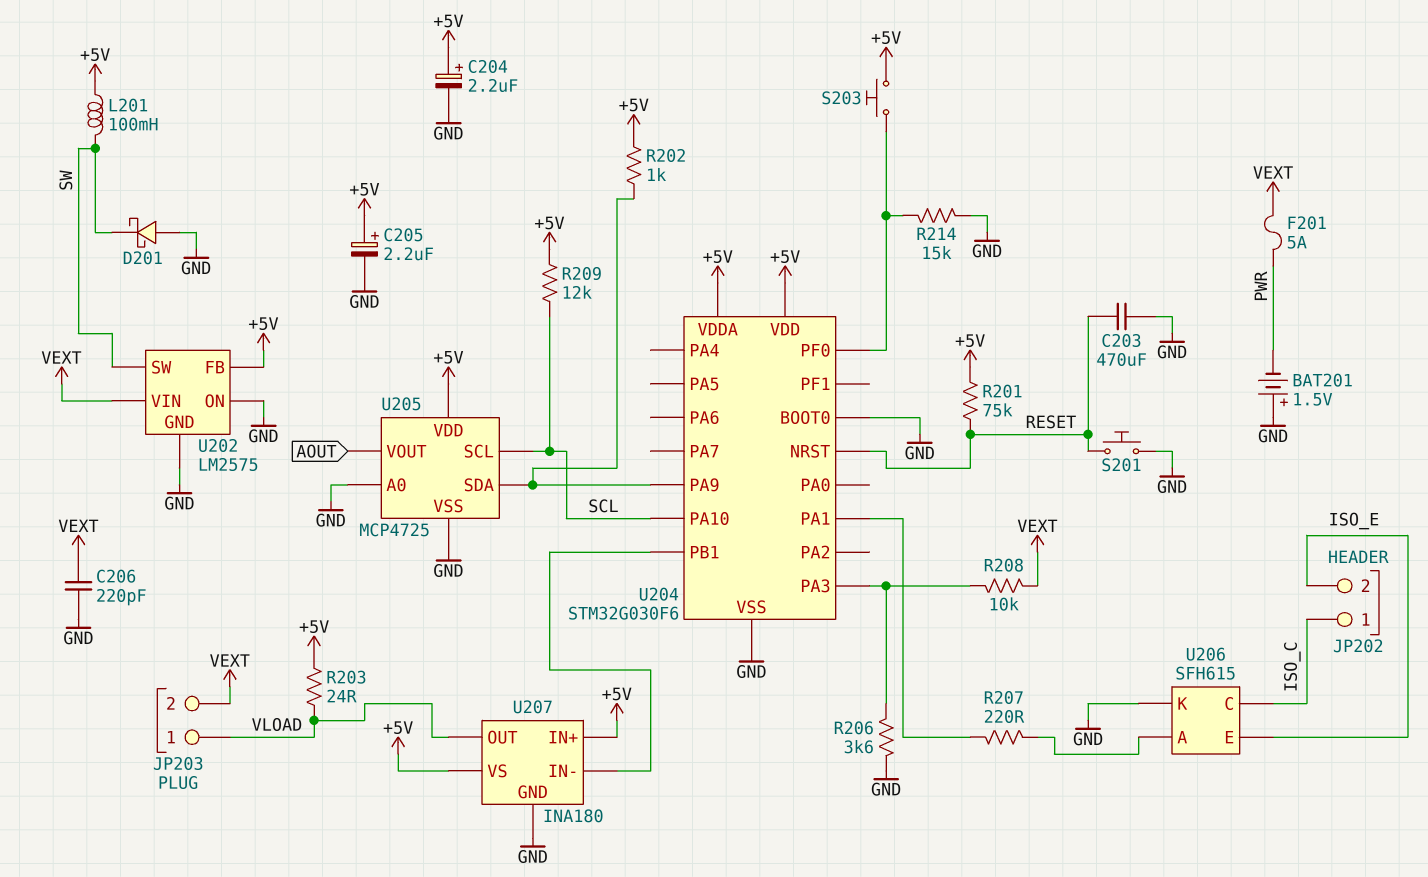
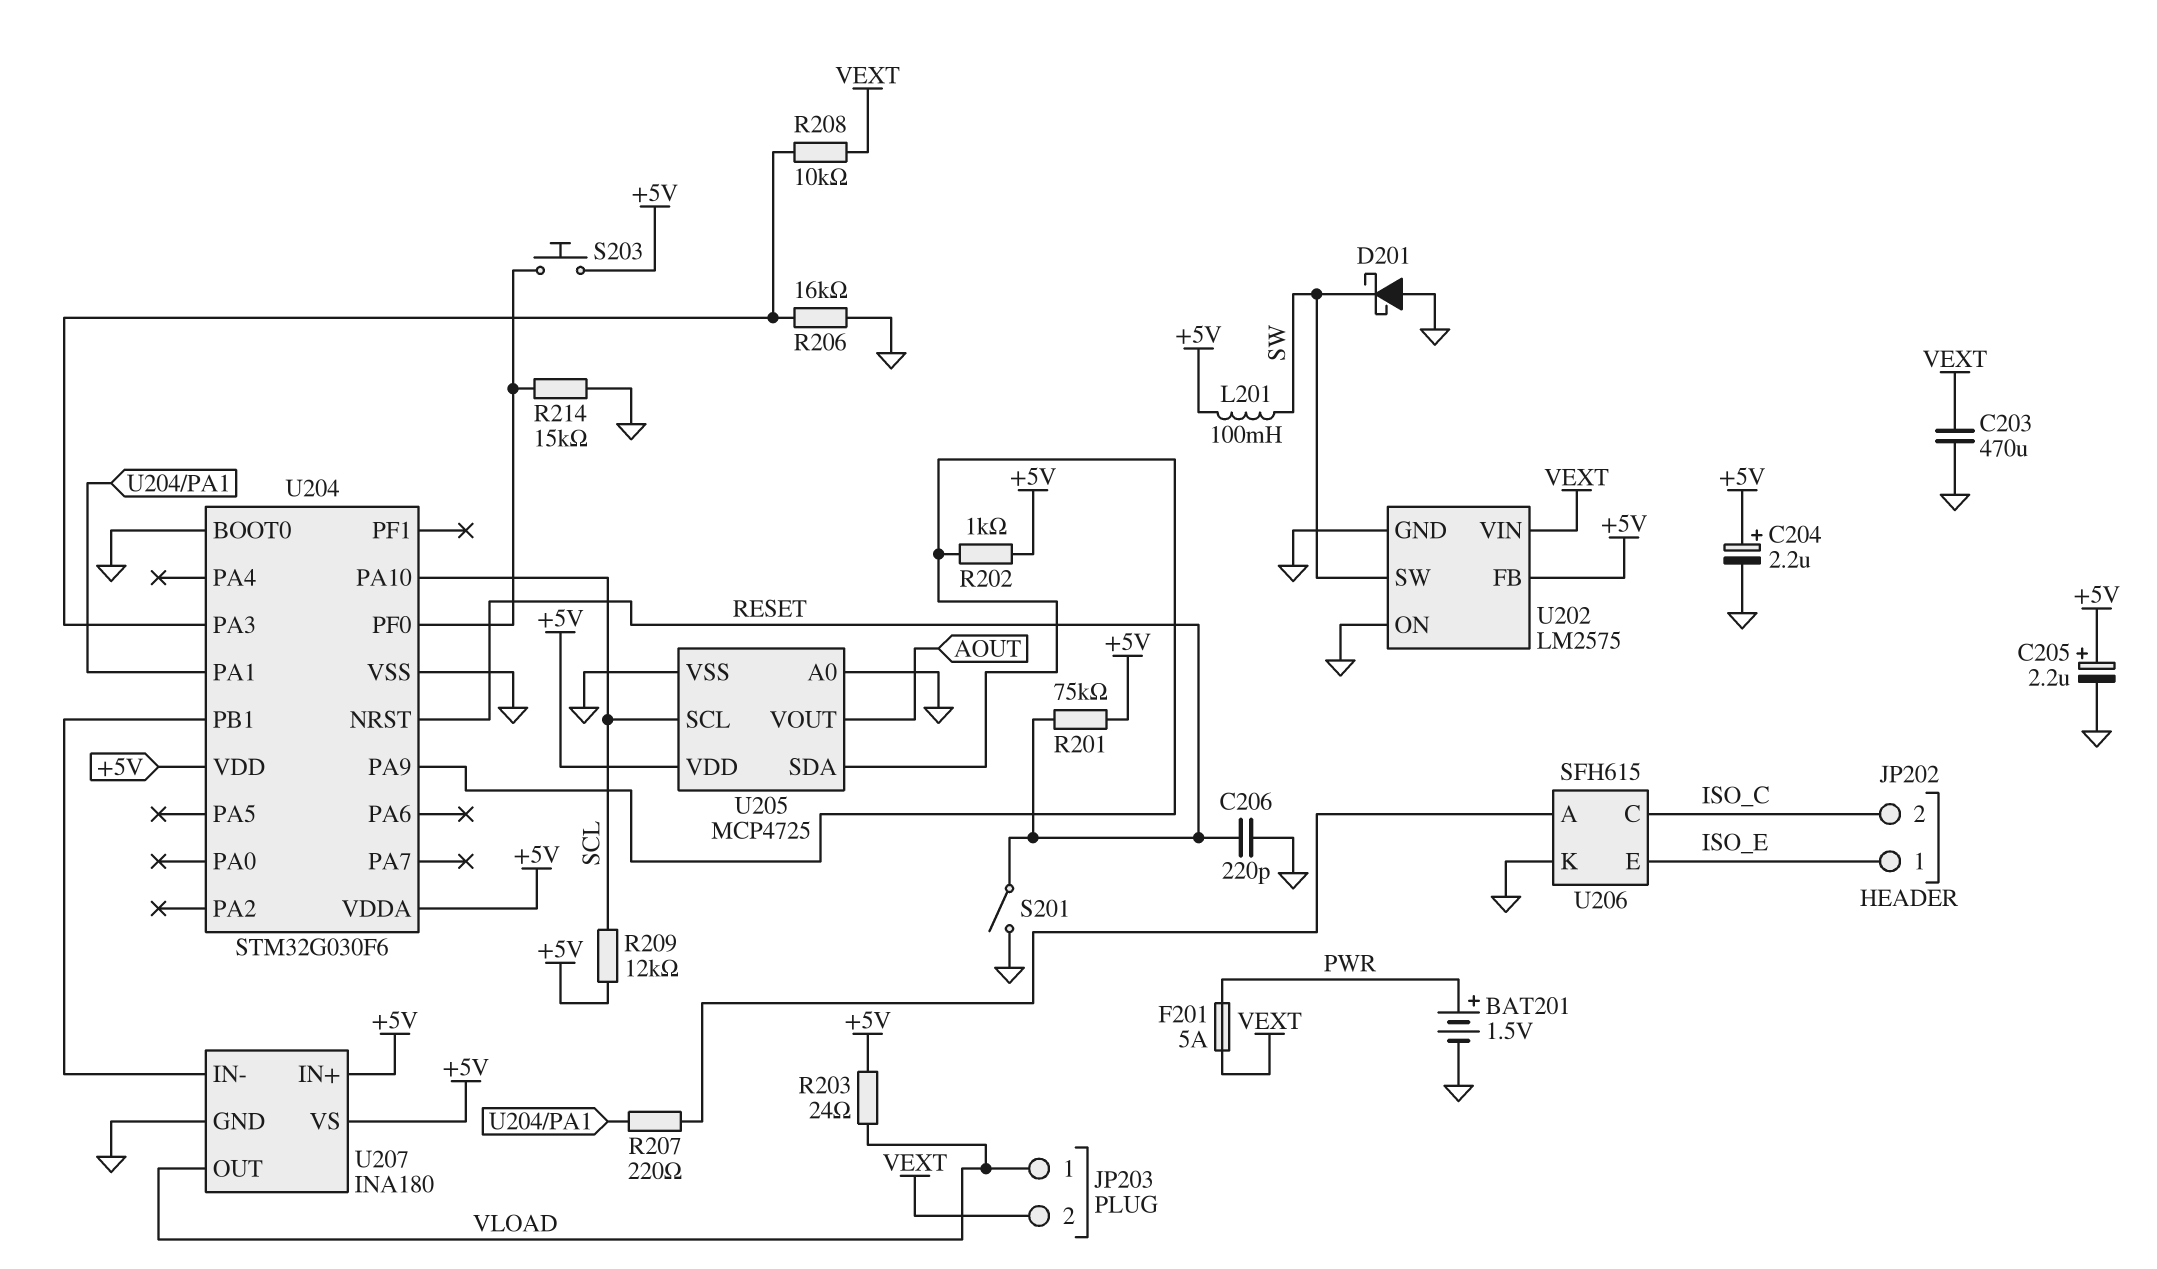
BAT201: 1.5V (plus GND, minus PWR) -> 1.5V (plus PWR, minus GND)
C203: 470uF (GND, RESET) -> 470uF (GND, VEXT)
C206: 220pF (GND, VEXT) -> 220pF (GND, RESET)
JP202 pin 1: ISO_C -> ISO_E
JP202 pin 2: ISO_E -> ISO_C
R206: 3.6k (GND, U204/PA3) -> 16k (GND, U204/PA3)
S201: button (GND, RESET) -> switch (GND, RESET)

